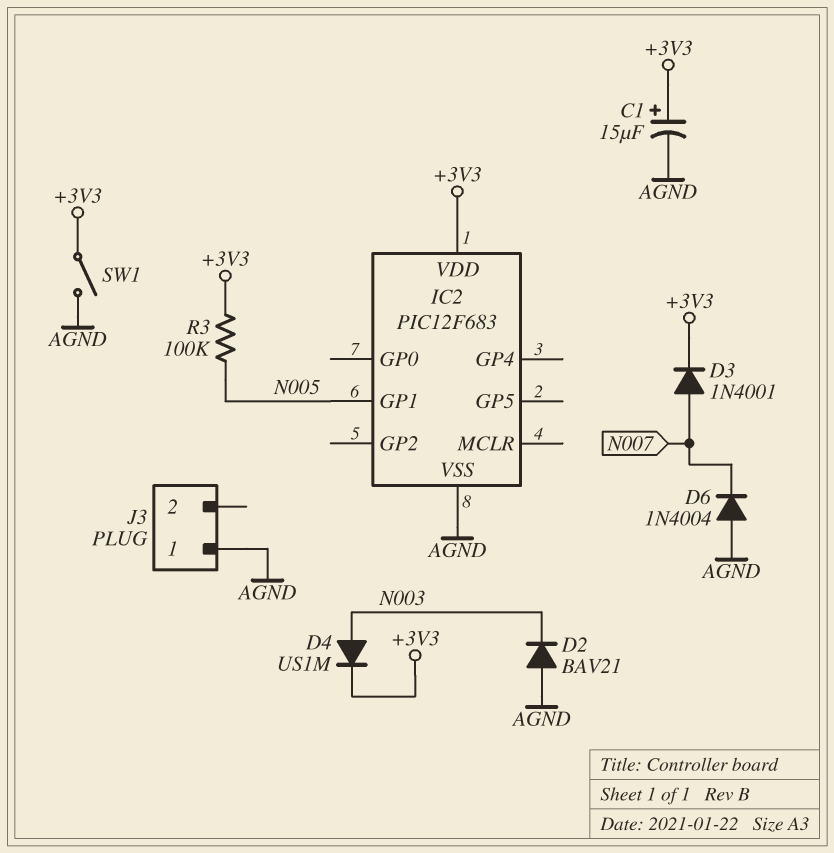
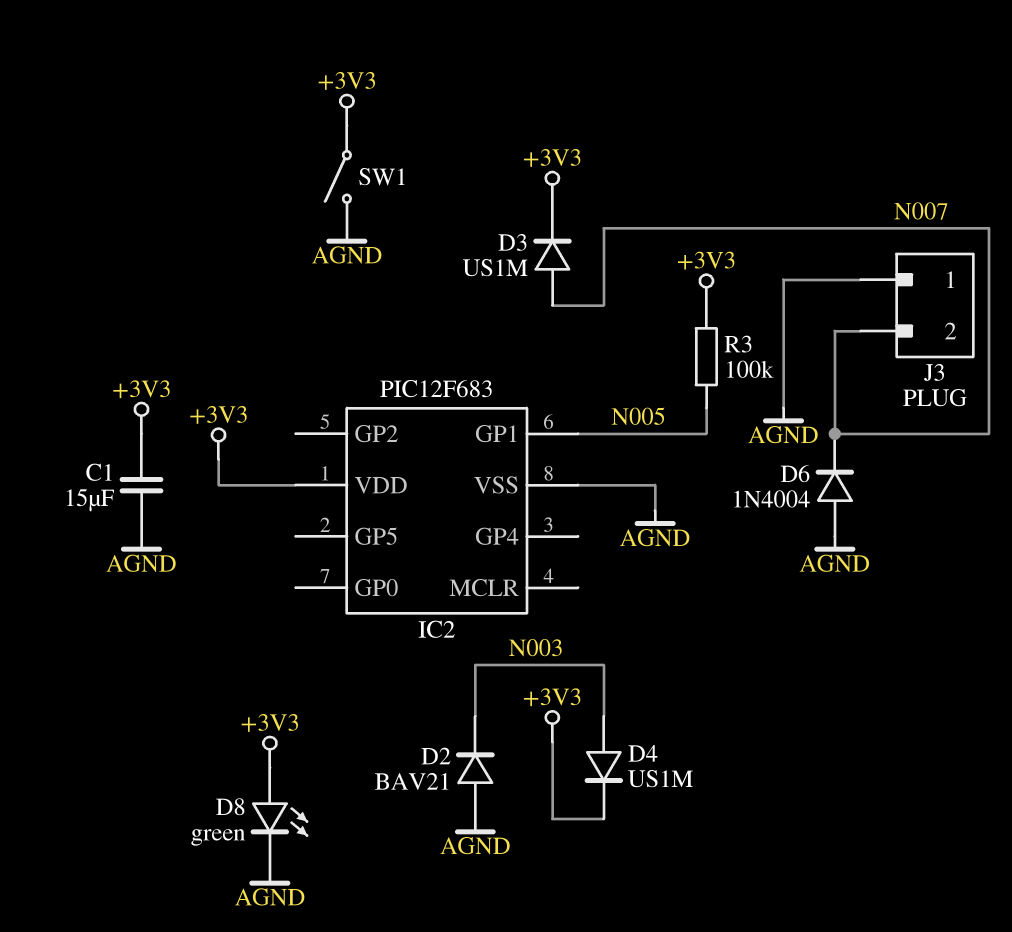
C1: 15uF (plus +3V3, minus AGND) -> 15uF (+3V3, AGND)
D3: diode 1N4001 (A N007, K +3V3) -> diode US1M (A N007, K +3V3)
D8: none -> LED green (A +3V3, K AGND)
J3 pin 2: none -> N007

